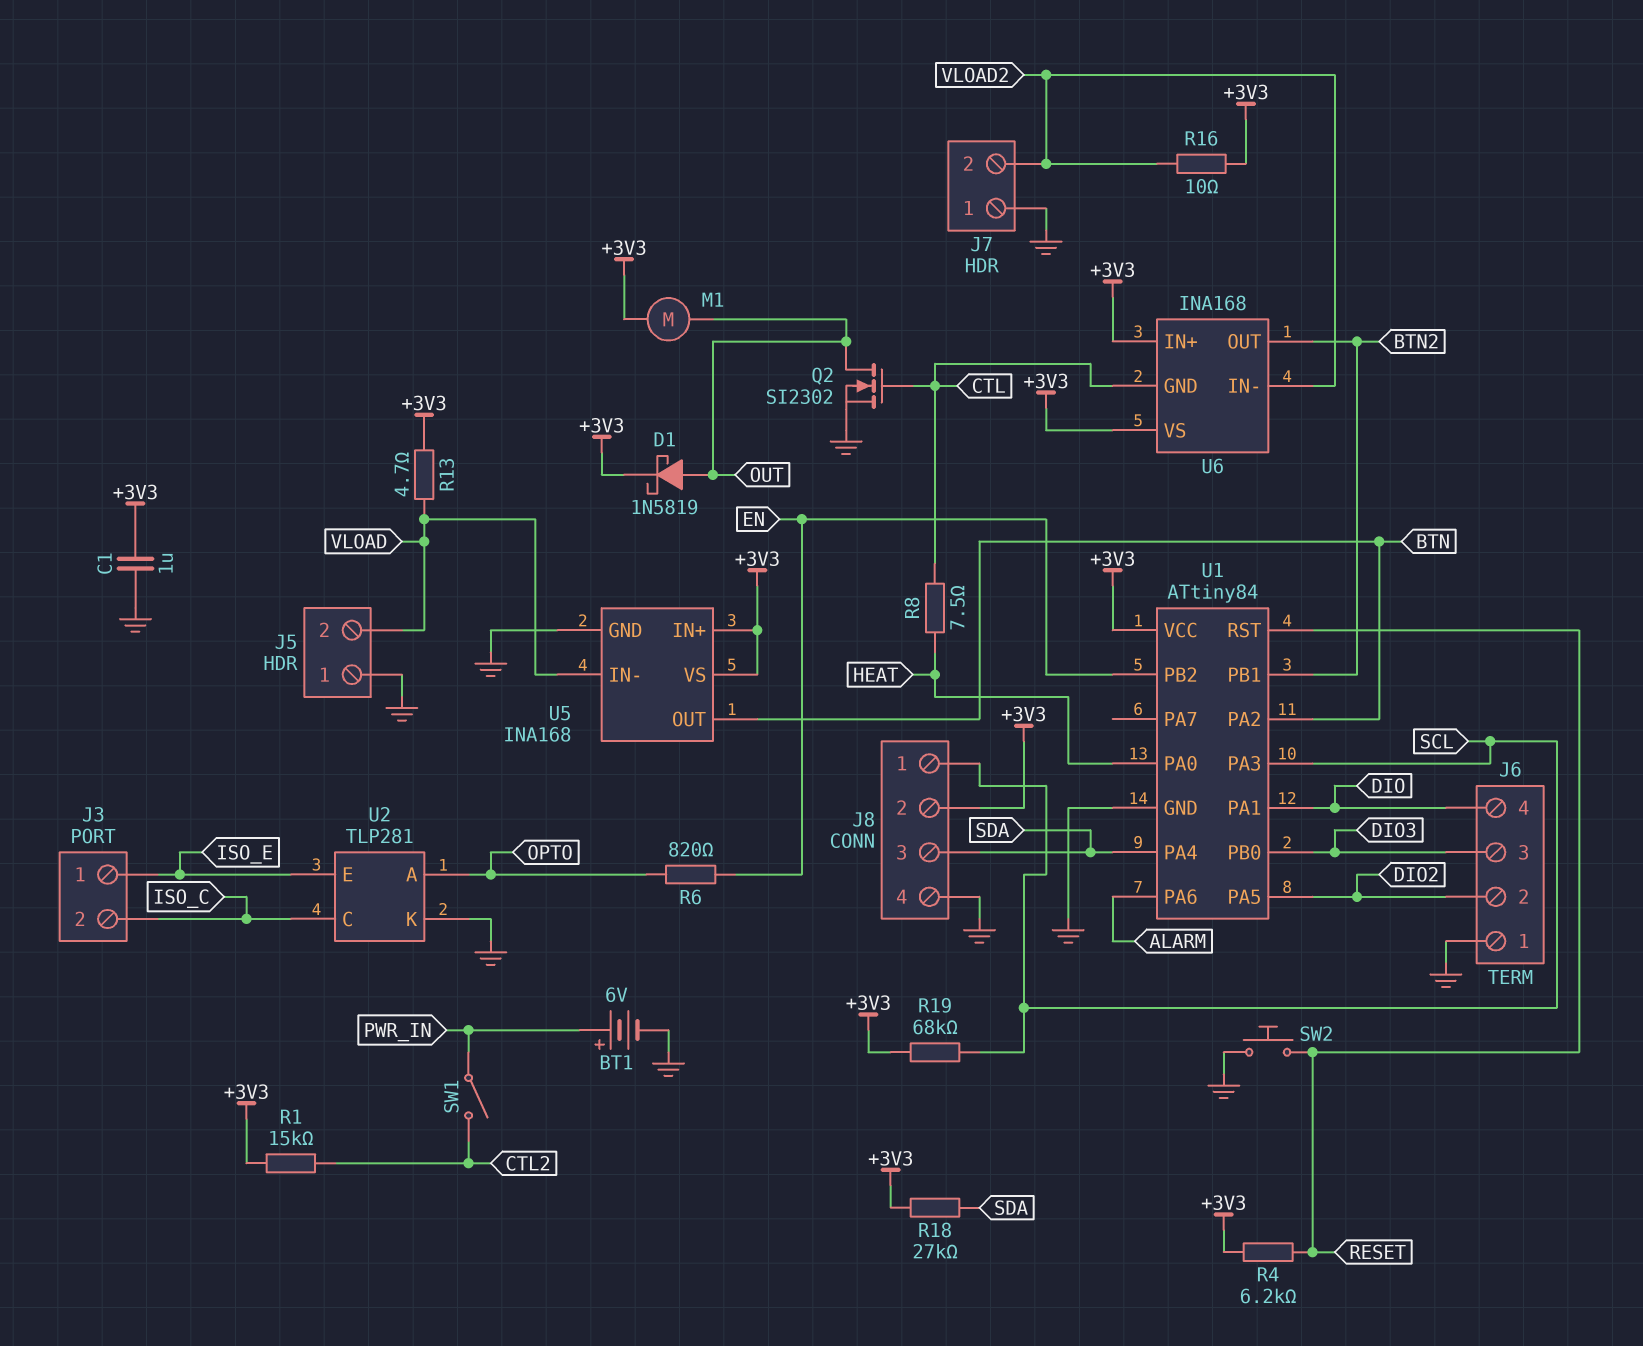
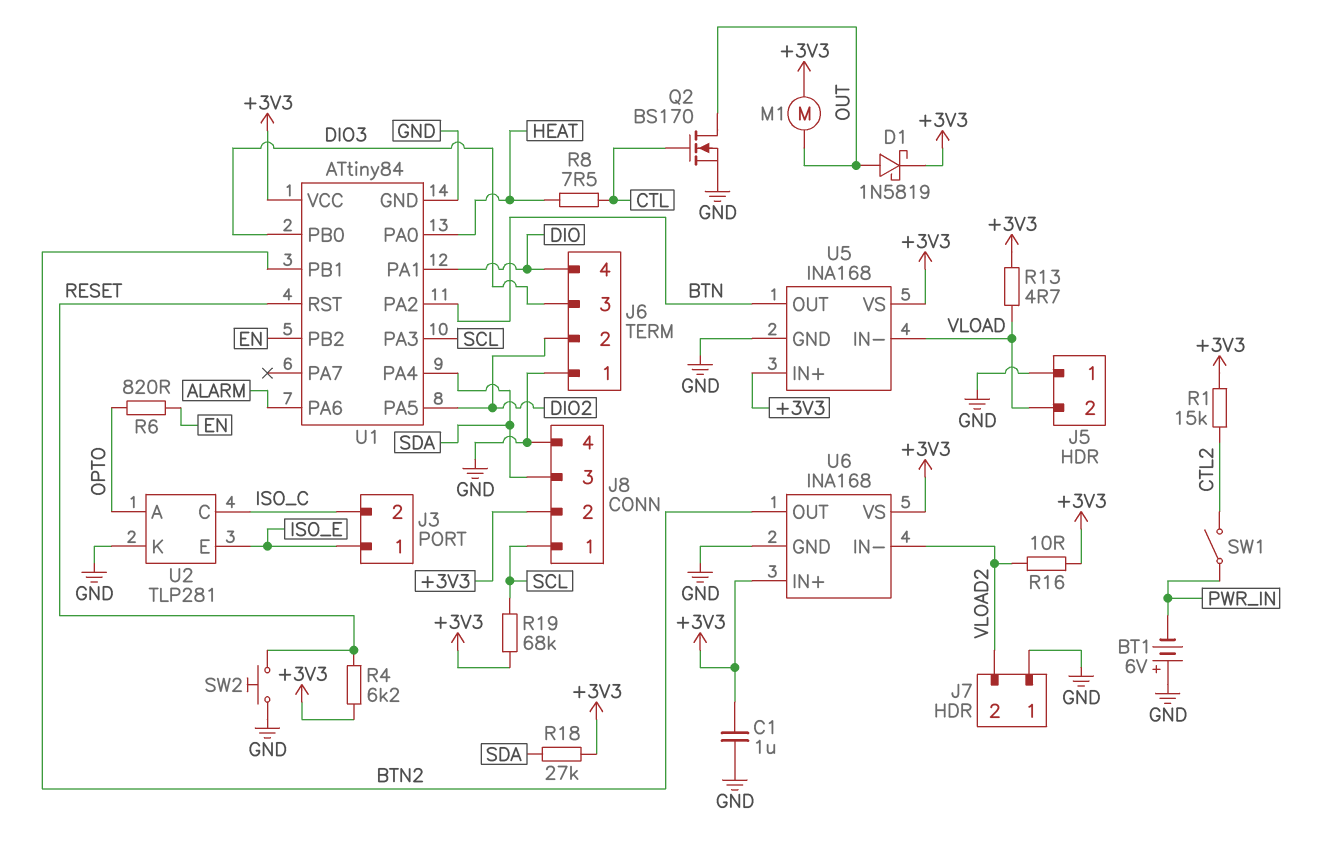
BT1: 6V (plus PWR_IN, minus GND) -> 6V (plus GND, minus PWR_IN)
Q2: NMOS SI2302 (G CTL, D OUT, S GND) -> NMOS BS170 (G CTL, D OUT, S GND)
U6 pin GND: CTL -> GND

